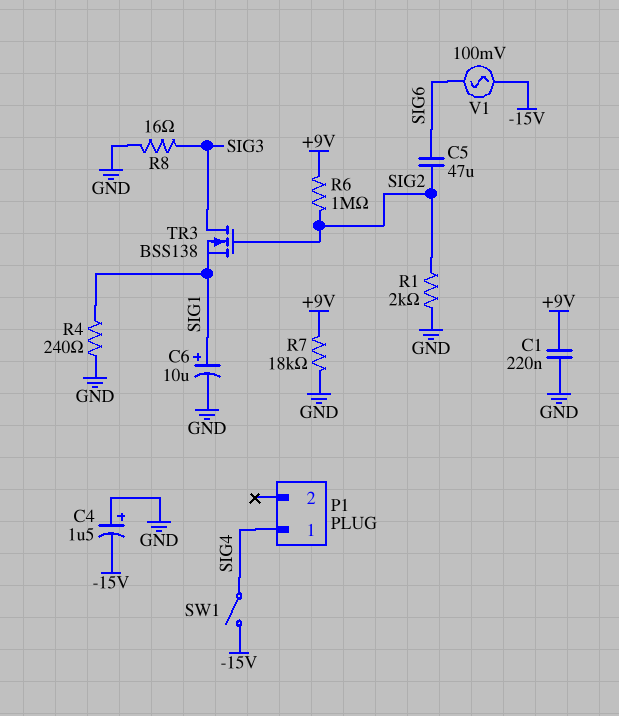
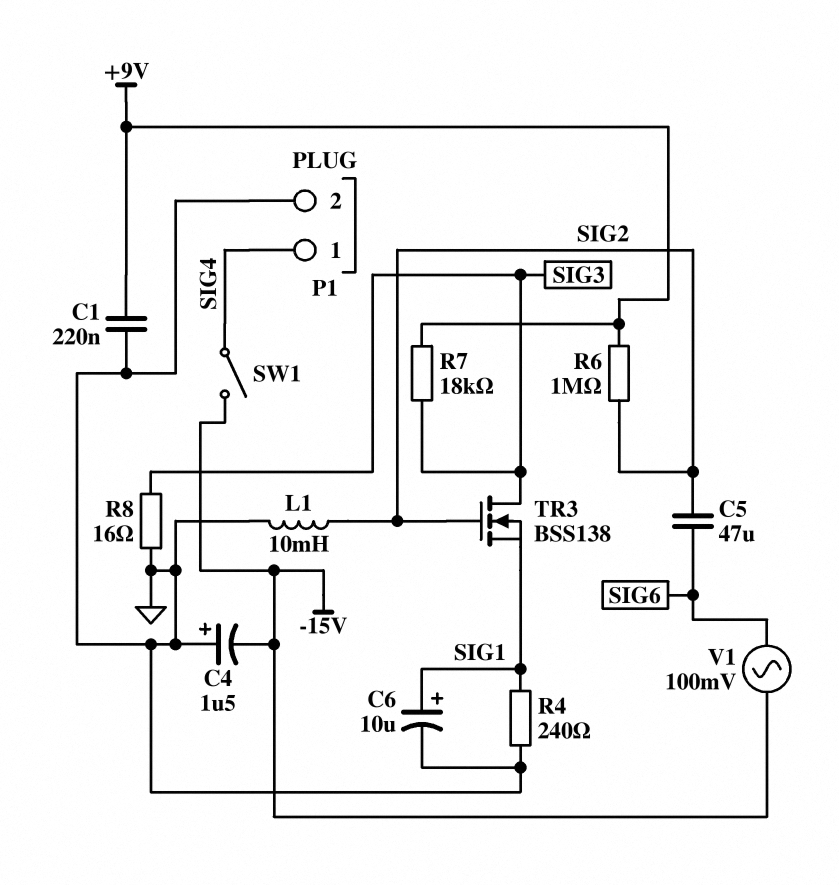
L1: none -> 10mH (GND, SIG2)
P1 pin 2: none -> GND
R1: 2k (GND, SIG2) -> none
R7: 18k (+9V, GND) -> 18k (+9V, SIG3)

